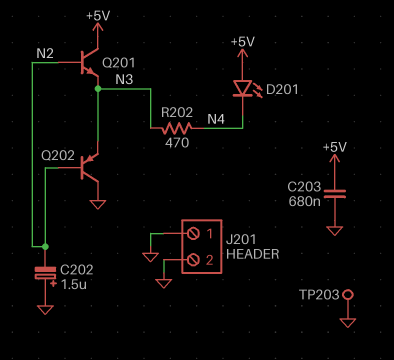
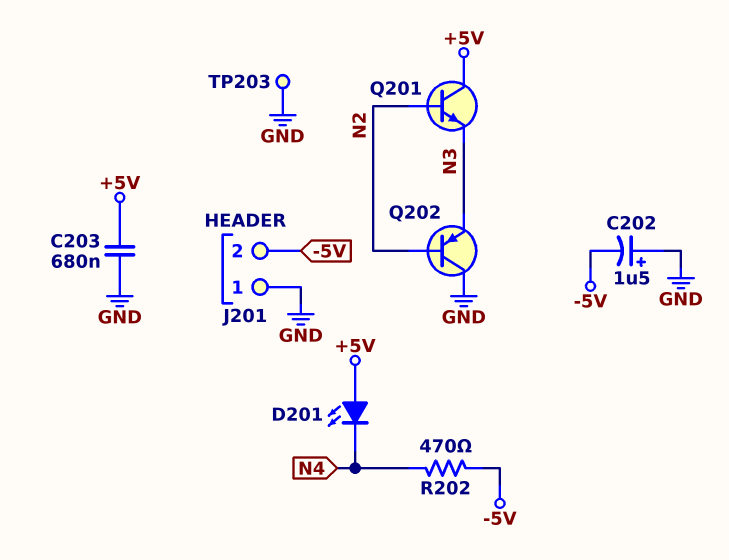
C202: 1.5uF (plus GND, minus N2) -> 1.5uF (plus GND, minus -5V)
J201 pin 2: GND -> -5V
R202: 470 (N3, N4) -> 470 (-5V, N4)

